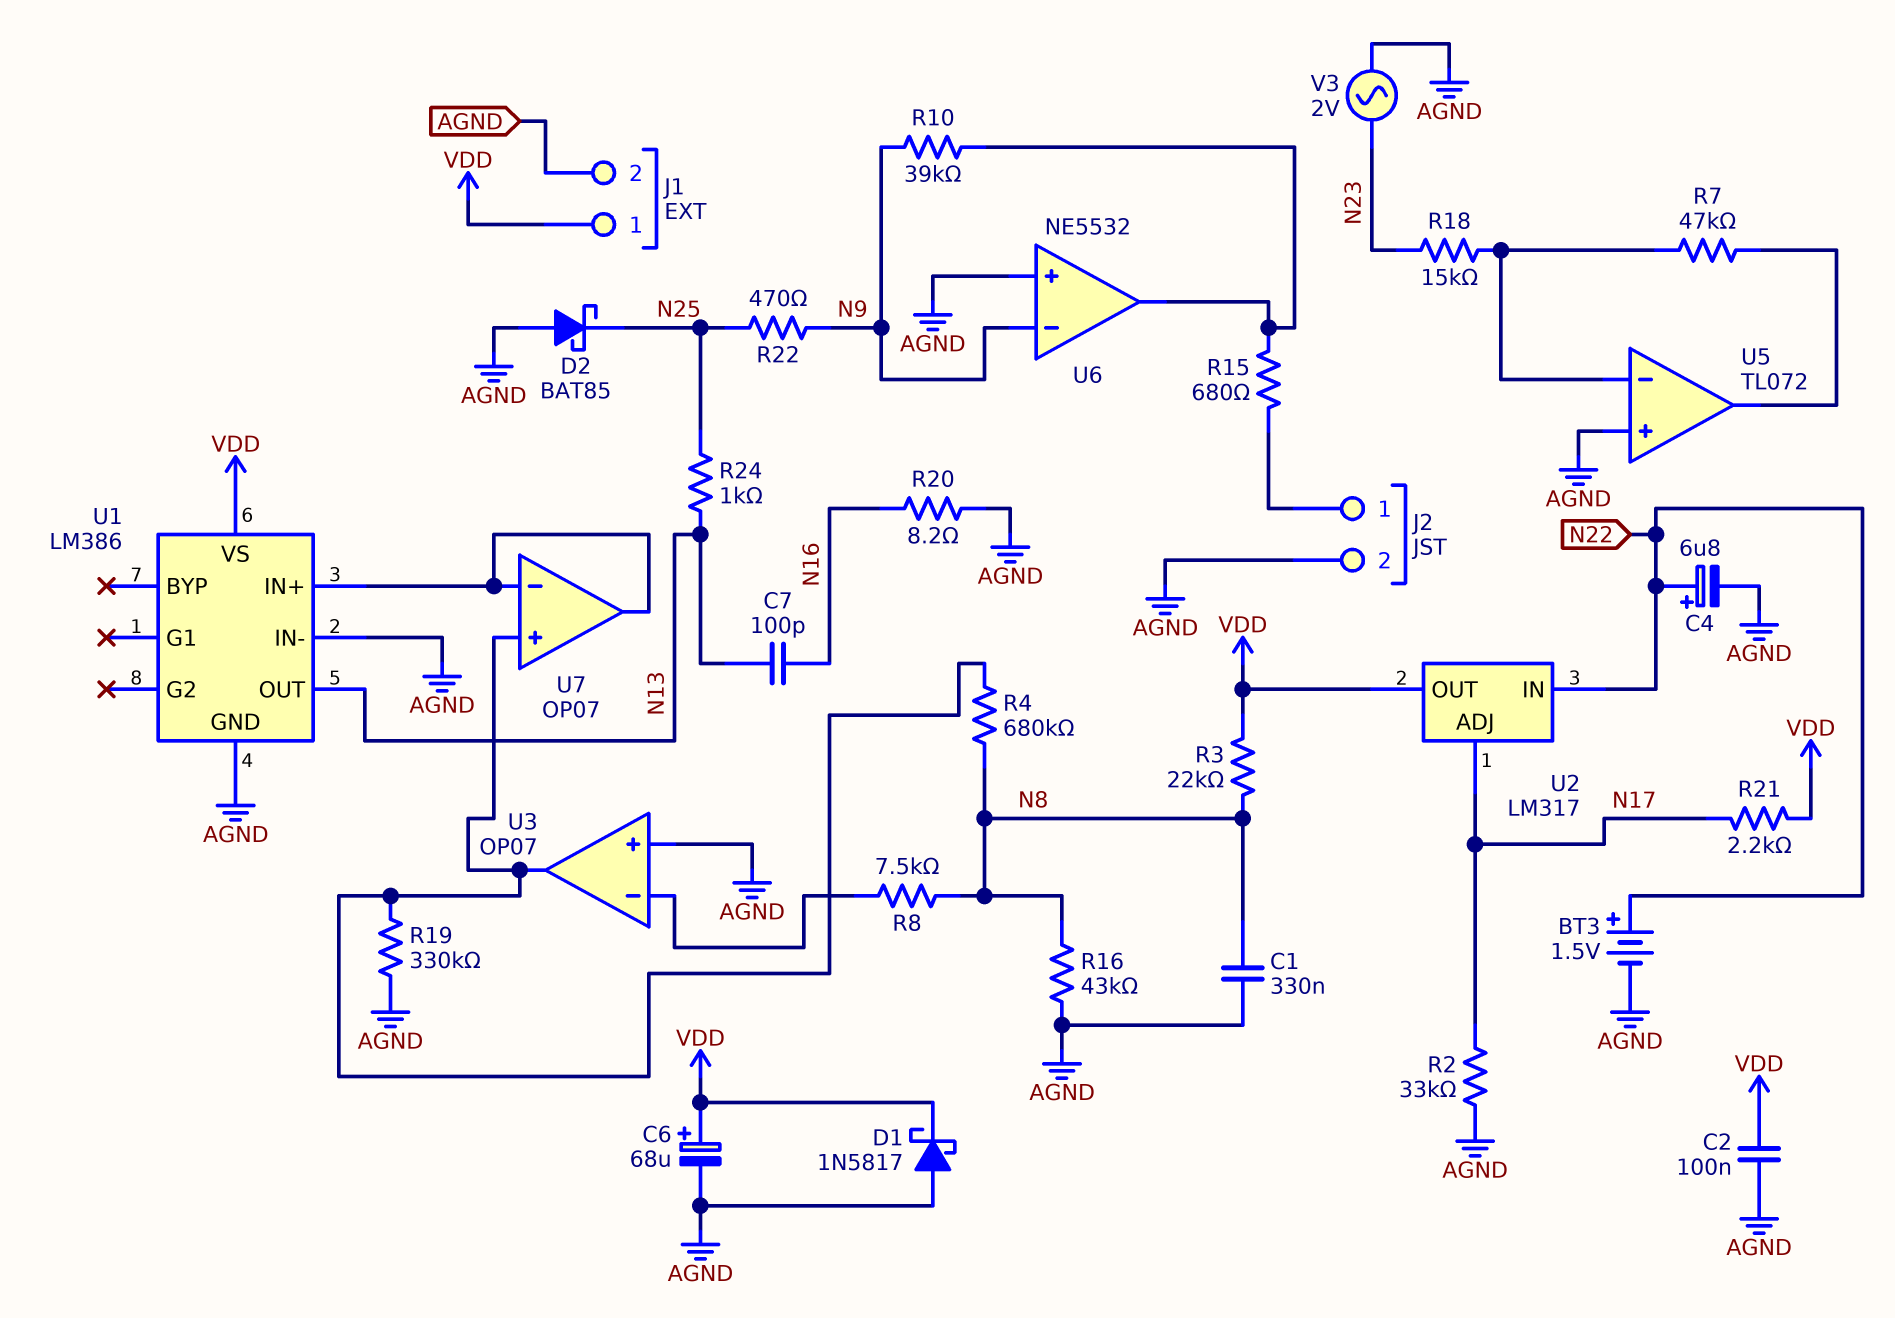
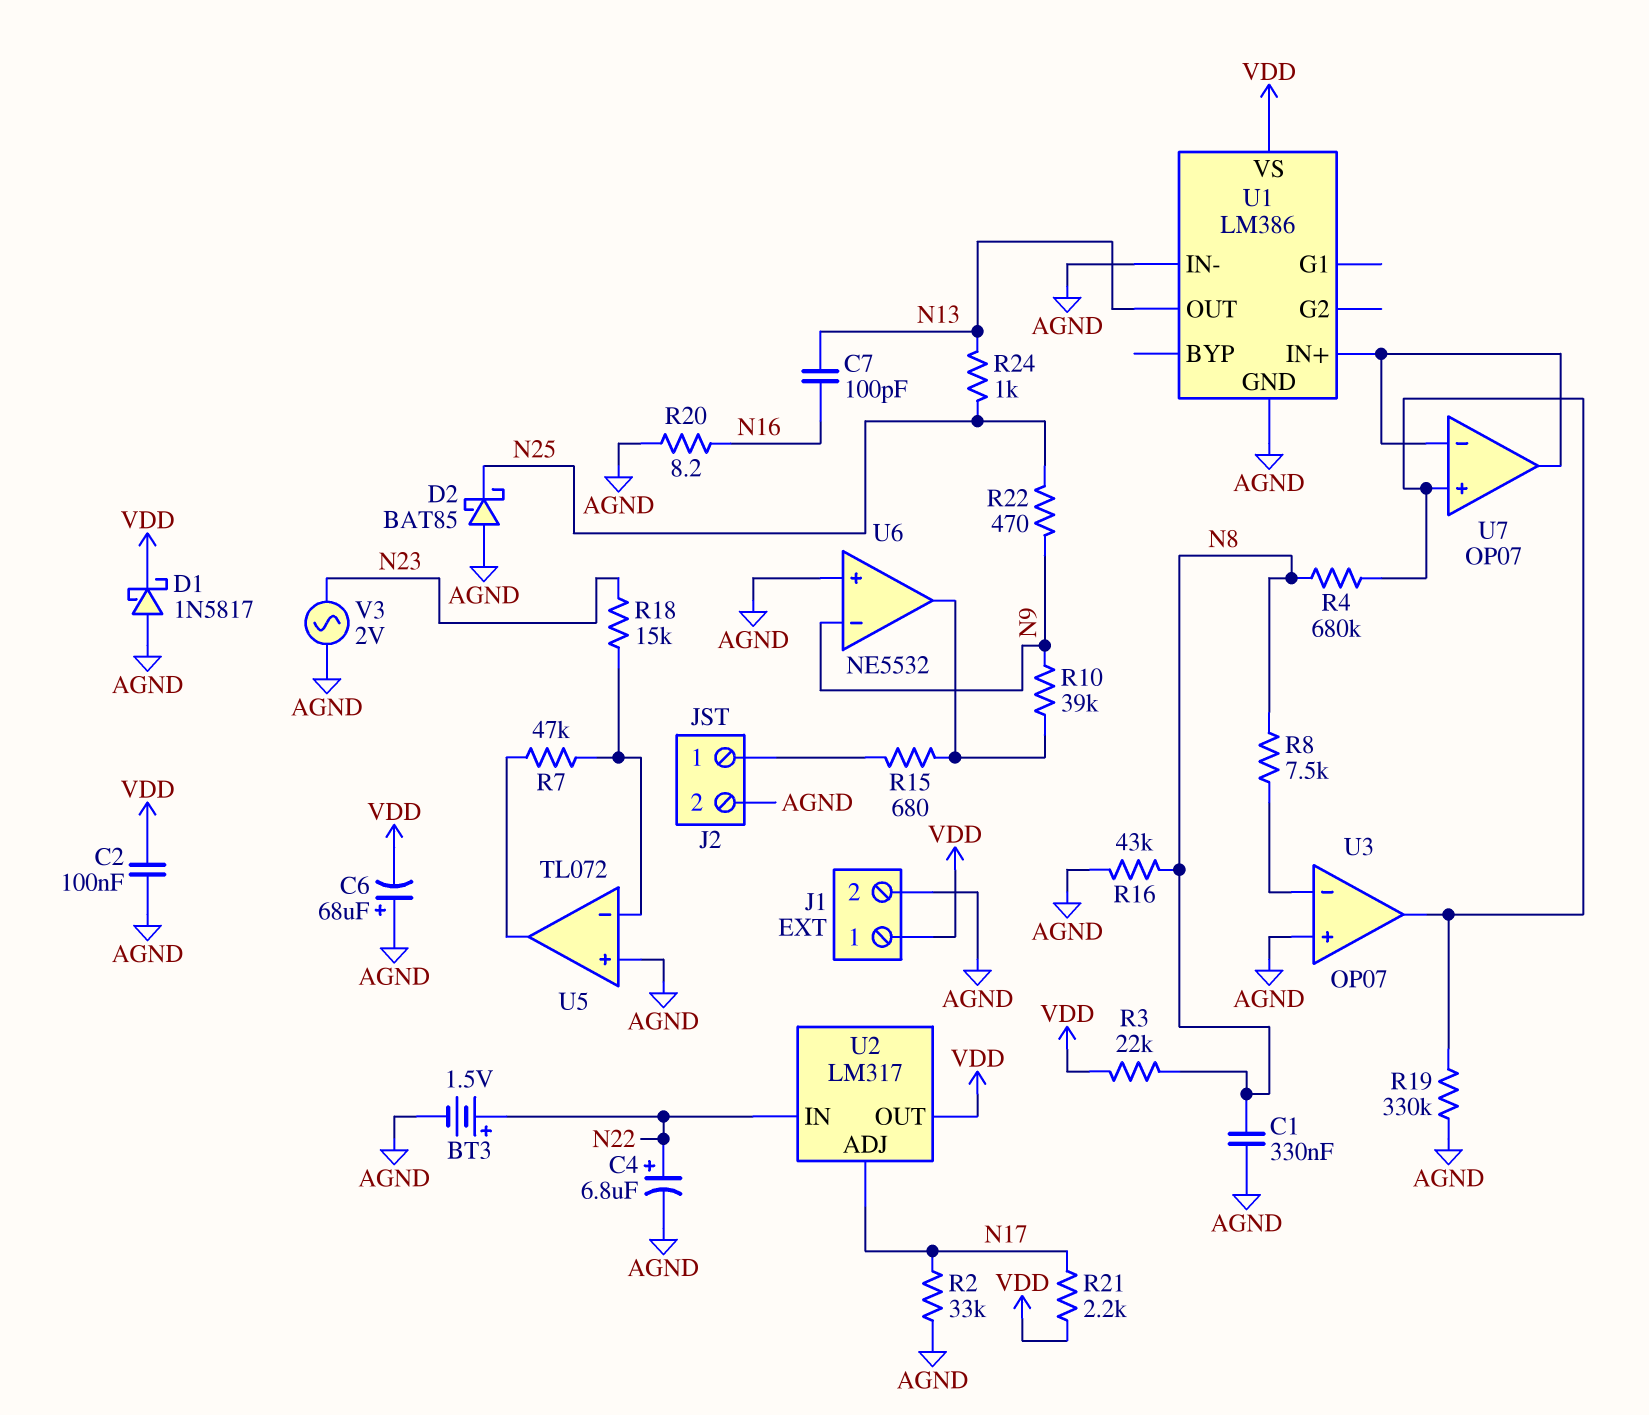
C6: 68uF (plus VDD, minus AGND) -> 68uF (plus AGND, minus VDD)

